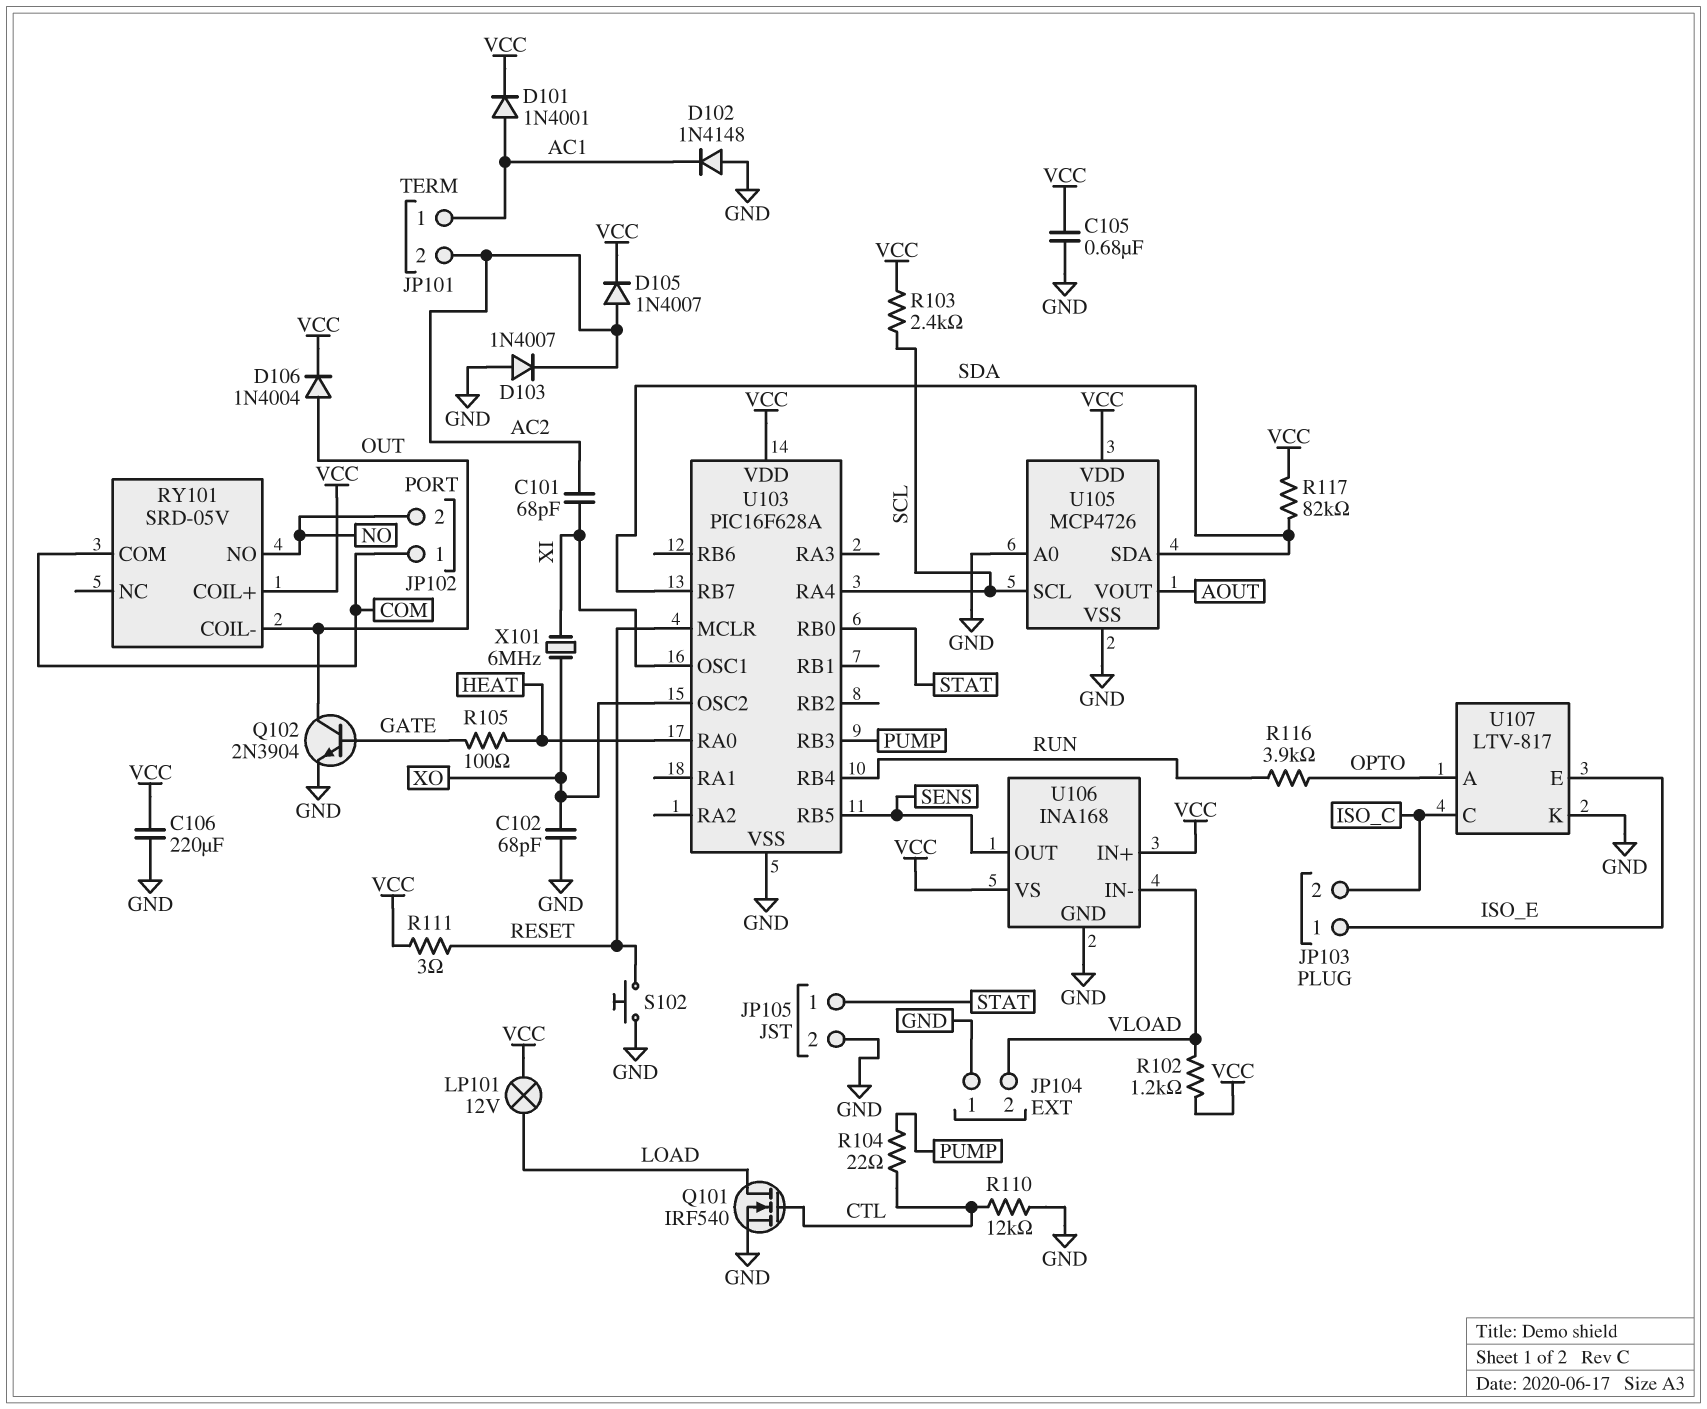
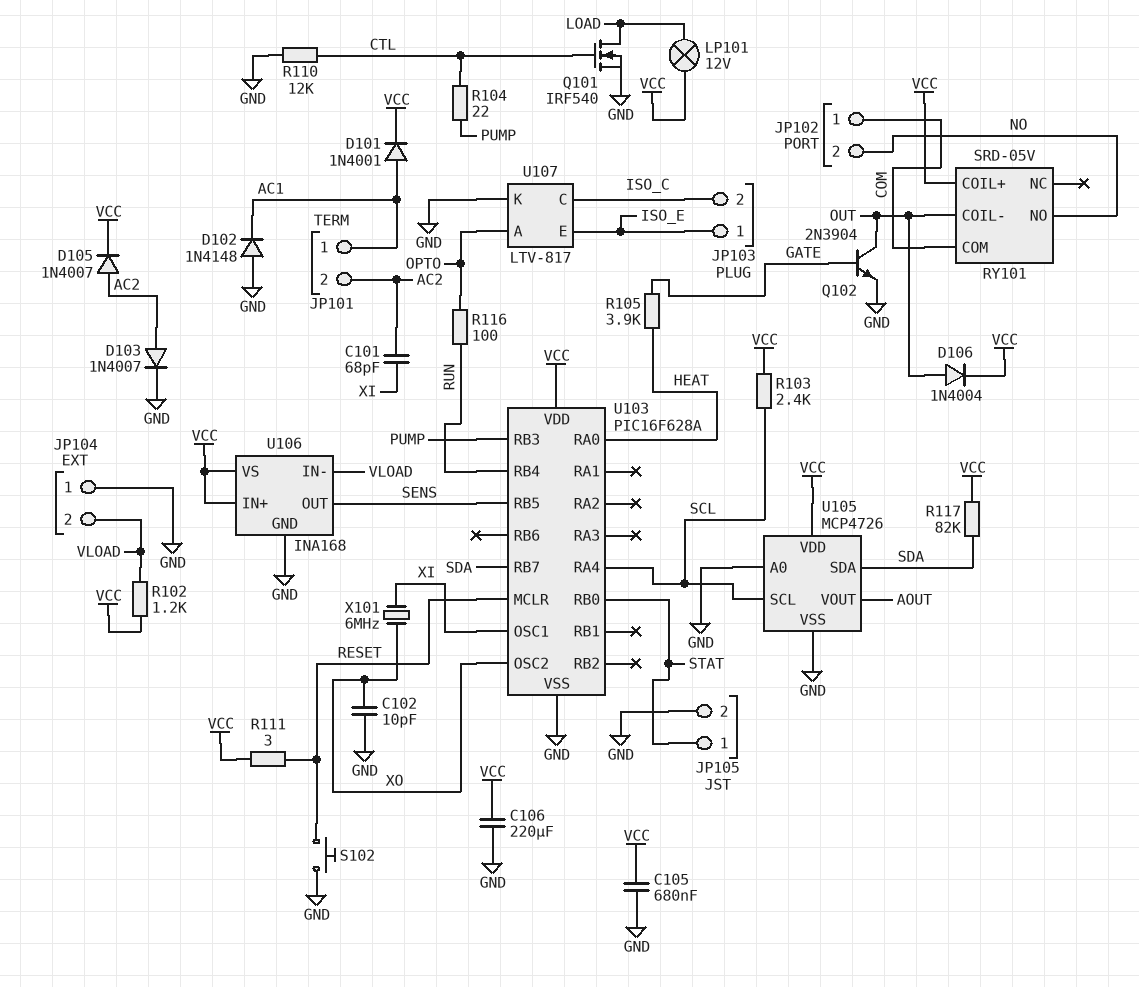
C102: 68pF (GND, XO) -> 10pF (GND, XO)
D103: diode 1N4007 (A GND, K AC2) -> diode 1N4007 (A AC2, K GND)
R105: 100 (GATE, HEAT) -> 3.9k (GATE, HEAT)
R116: 3.9k (OPTO, RUN) -> 100 (OPTO, RUN)

